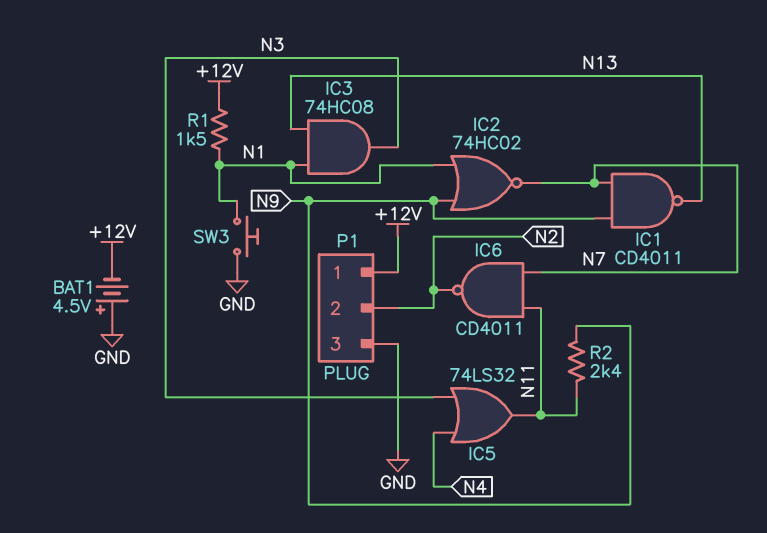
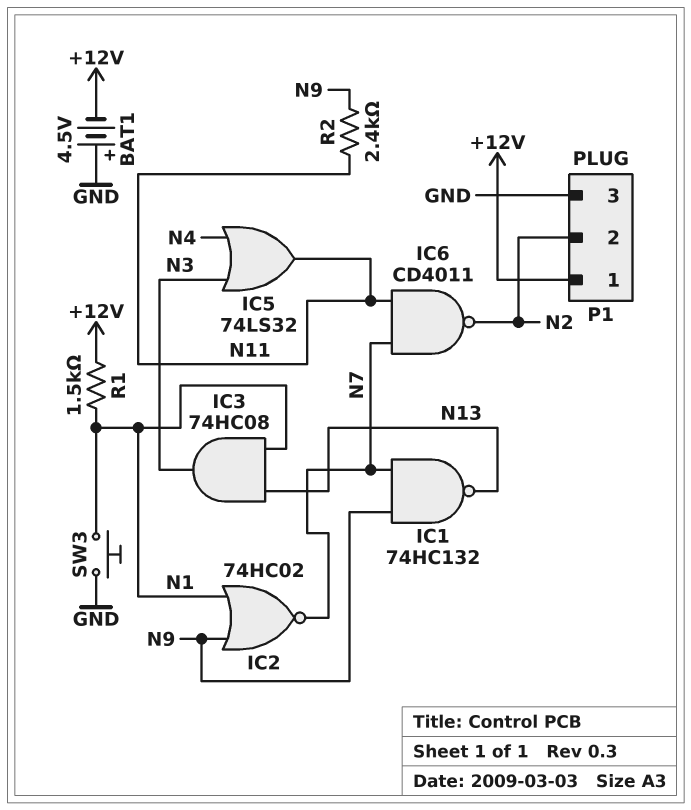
IC1: NAND CD4011 (in N7, in N9, out N13) -> NAND 74HC132 (in N7, in N9, out N13)

